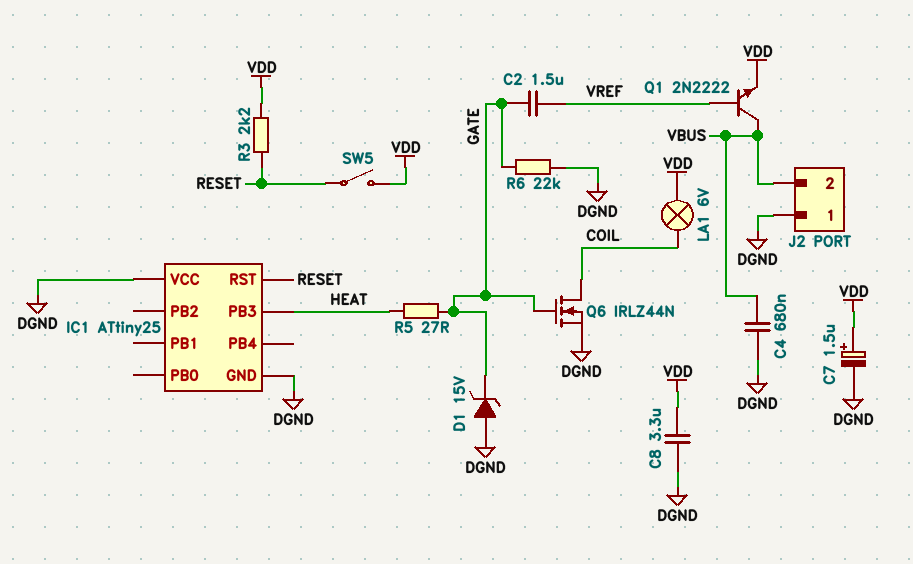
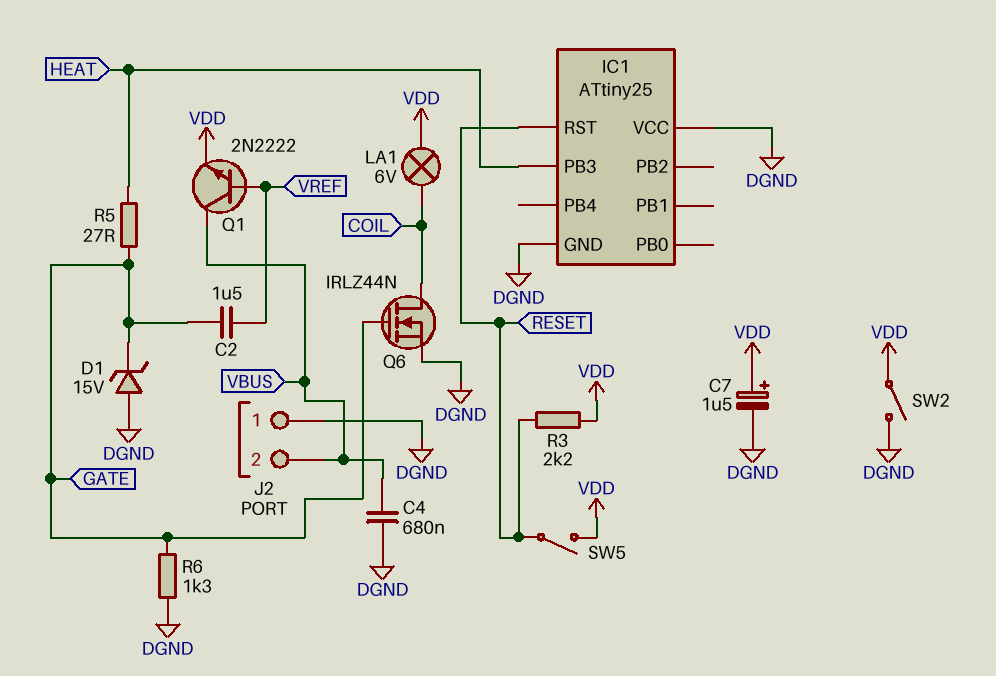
C8: 3.3uF (DGND, VDD) -> none
R6: 22k (DGND, GATE) -> 1.3k (DGND, GATE)
SW2: none -> switch (DGND, VDD)

